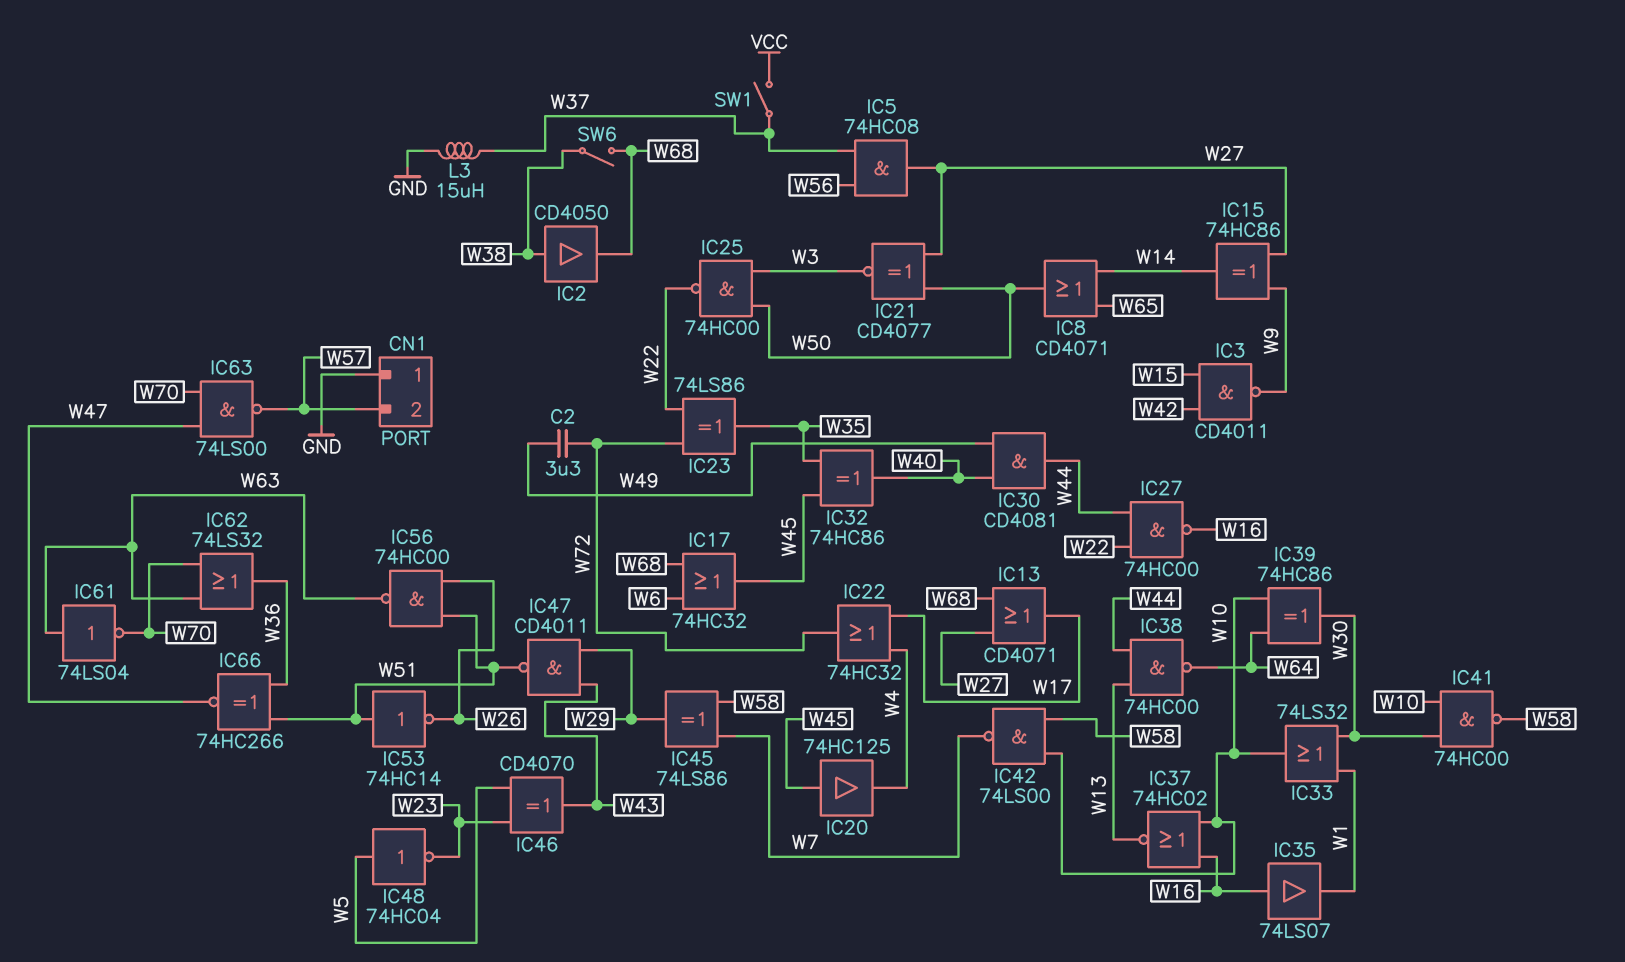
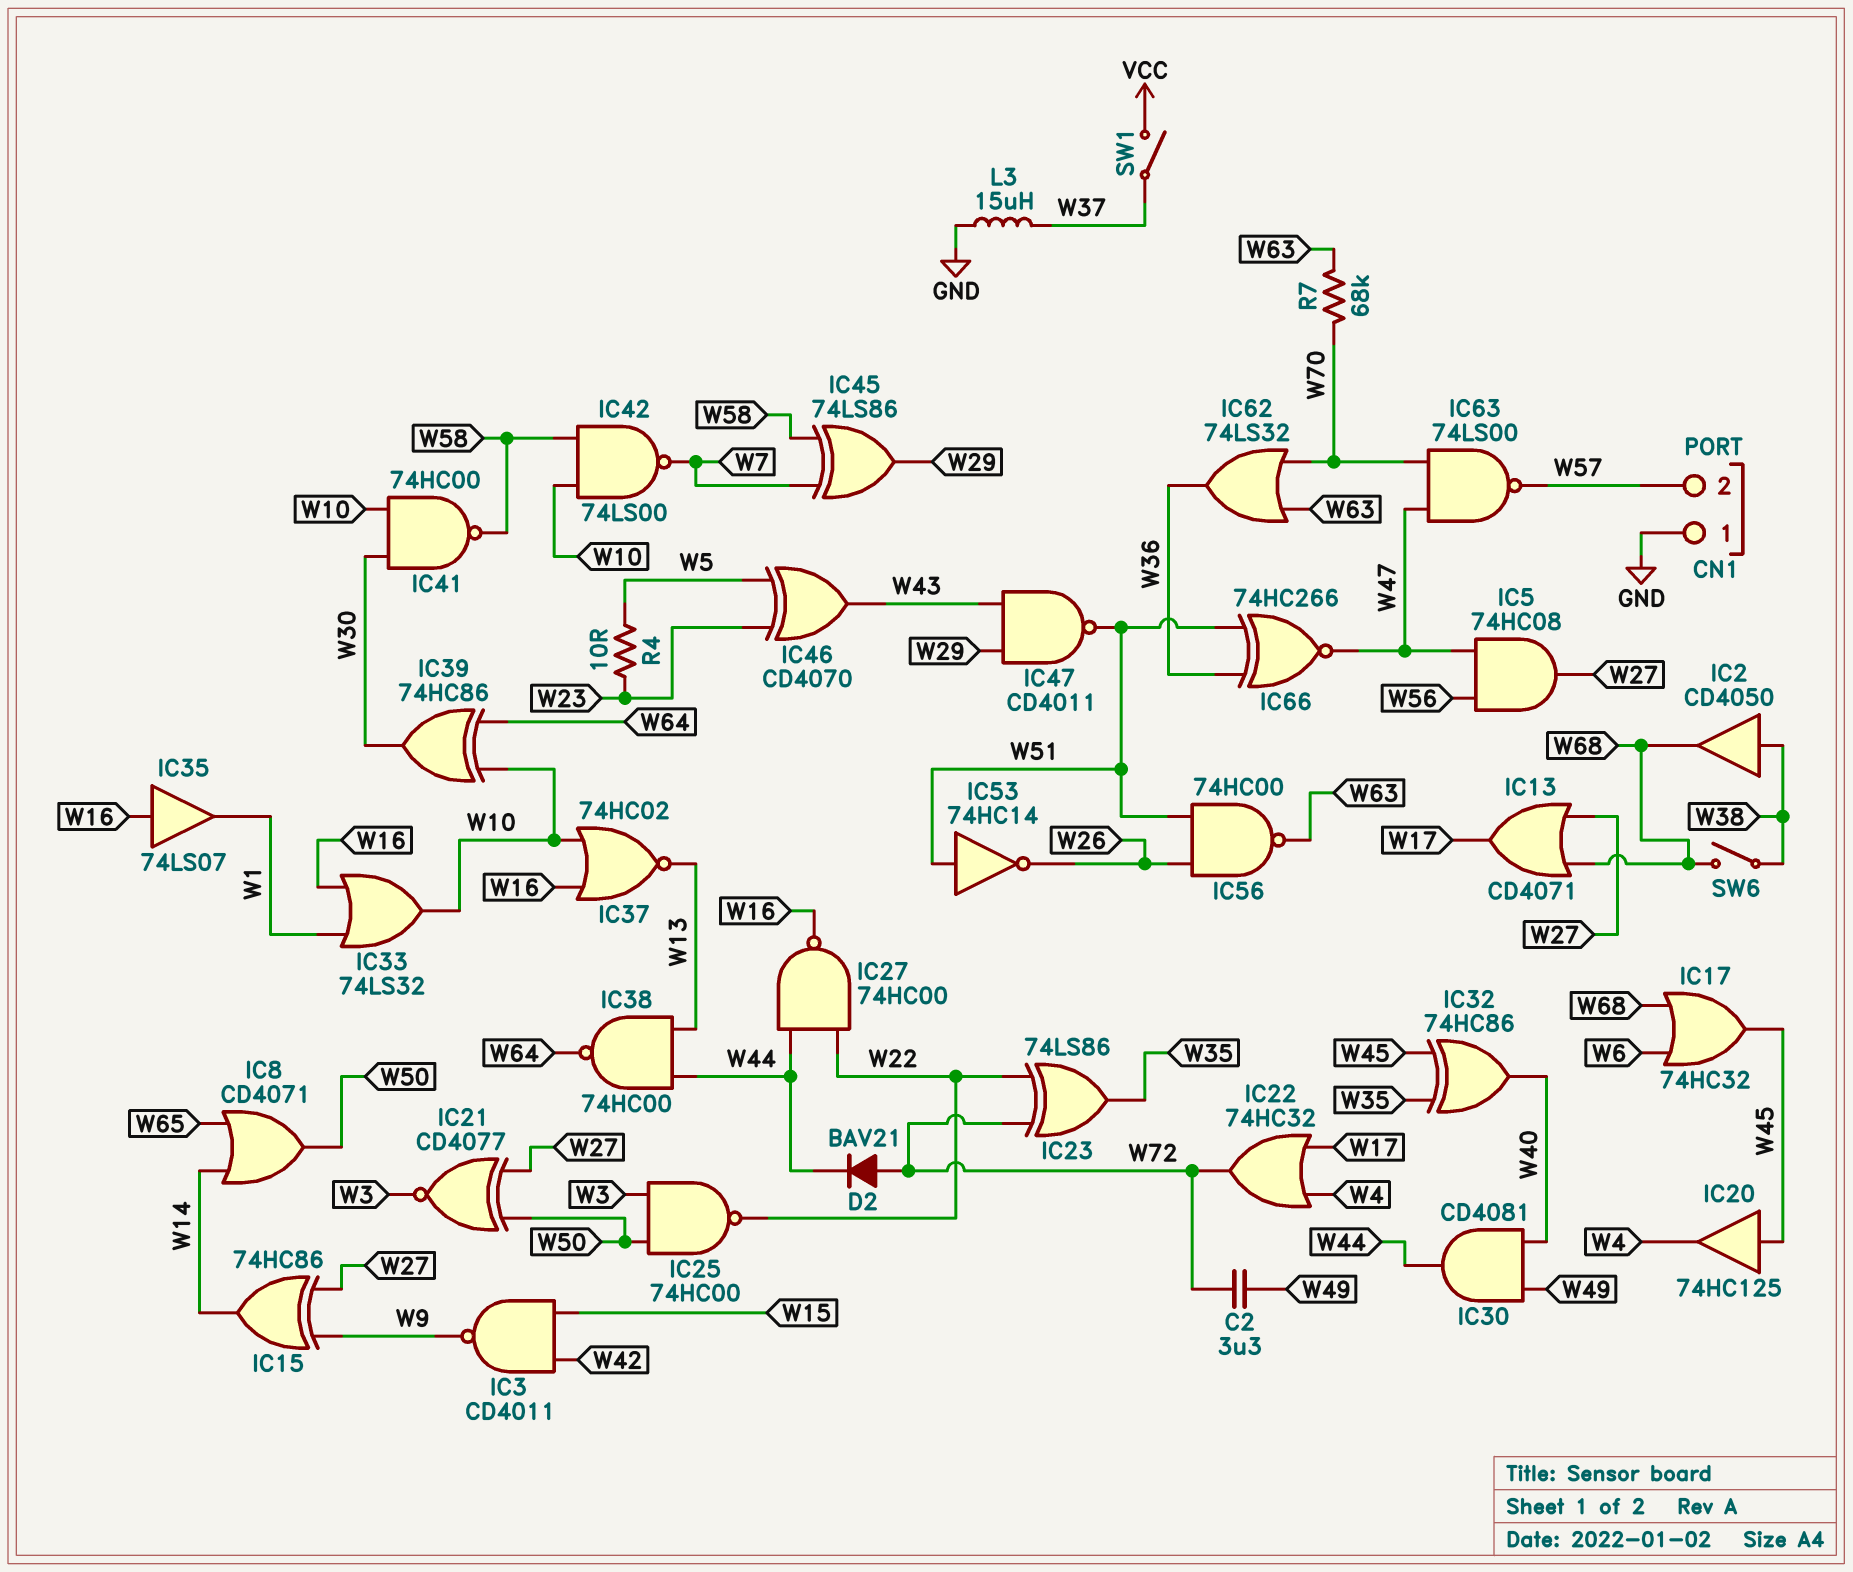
D2: none -> diode BAV21 (A W72, K W44)
IC5: AND 74HC08 (in W37, in W56, out W27) -> AND 74HC08 (in W47, in W56, out W27)
IC33: OR 74LS32 (in W1, in W30, out W10) -> OR 74LS32 (in W1, in W16, out W10)
IC48: NOT 74HC04 (in W5, out W23) -> none
IC61: NOT 74LS04 (in W63, out W70) -> none
R4: none -> 10 (W5, W23)
R7: none -> 68k (W63, W70)

